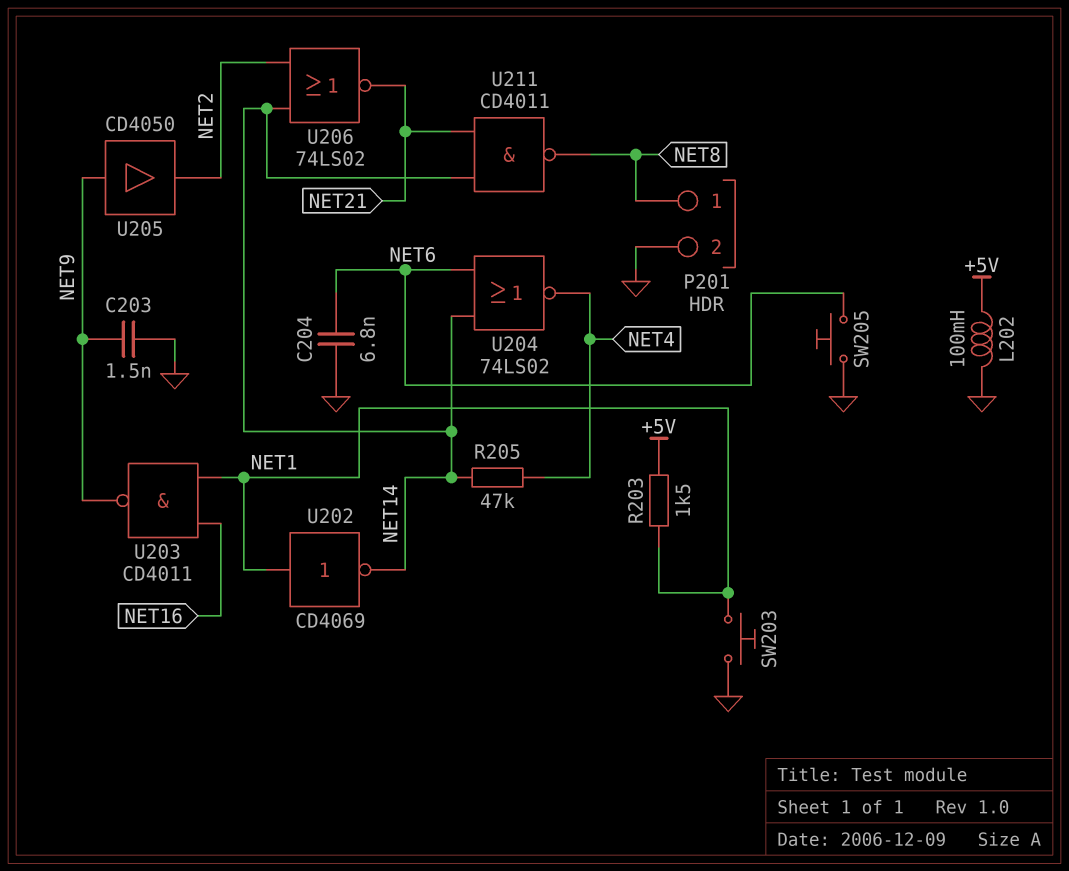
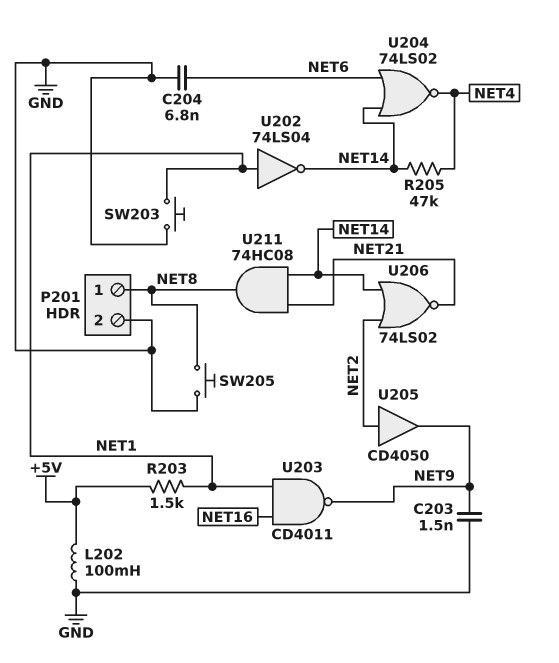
SW205: button (GND, NET6) -> button (GND, NET8)
U202: NOT CD4069 (in NET1, out NET14) -> NOT 74LS04 (in NET1, out NET14)
U205: buffer CD4050 (in NET9, out NET2) -> buffer CD4050 (in NET2, out NET9)
U211: NAND CD4011 (in NET14, in NET21, out NET8) -> AND 74HC08 (in NET14, in NET21, out NET8)

